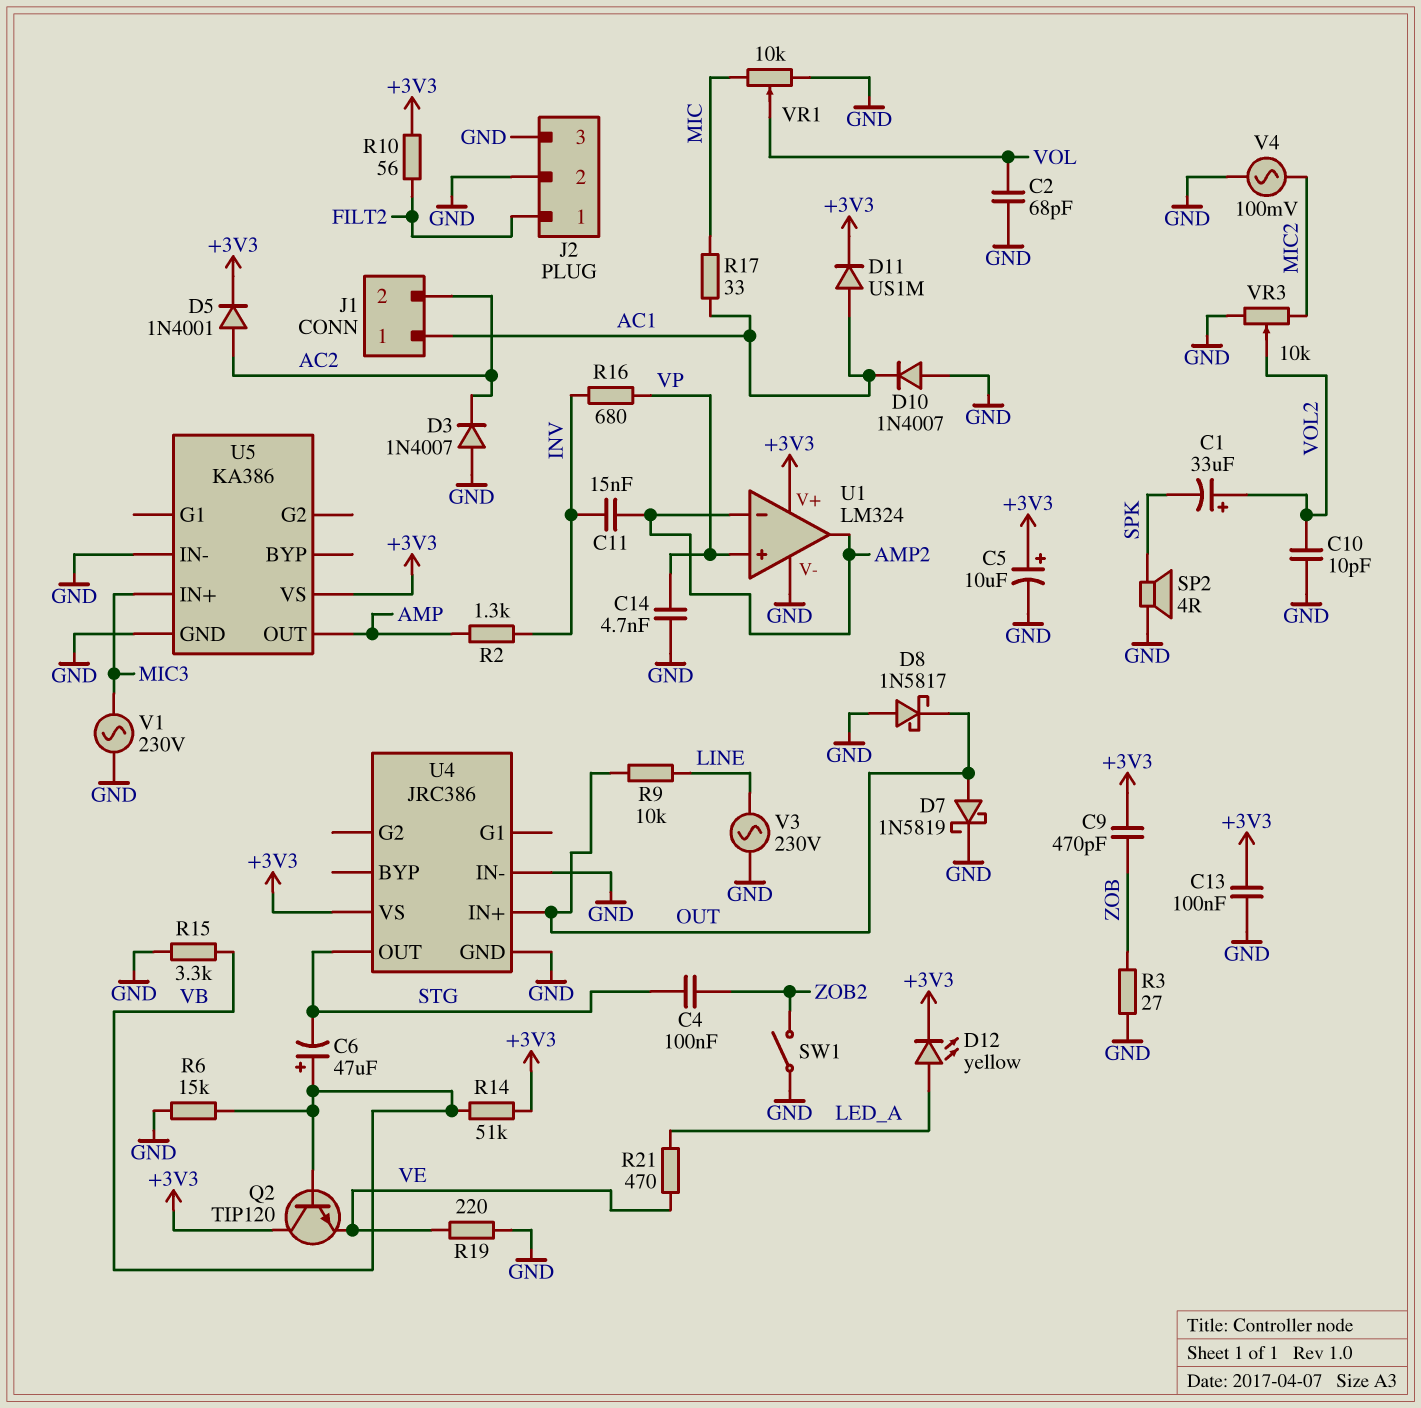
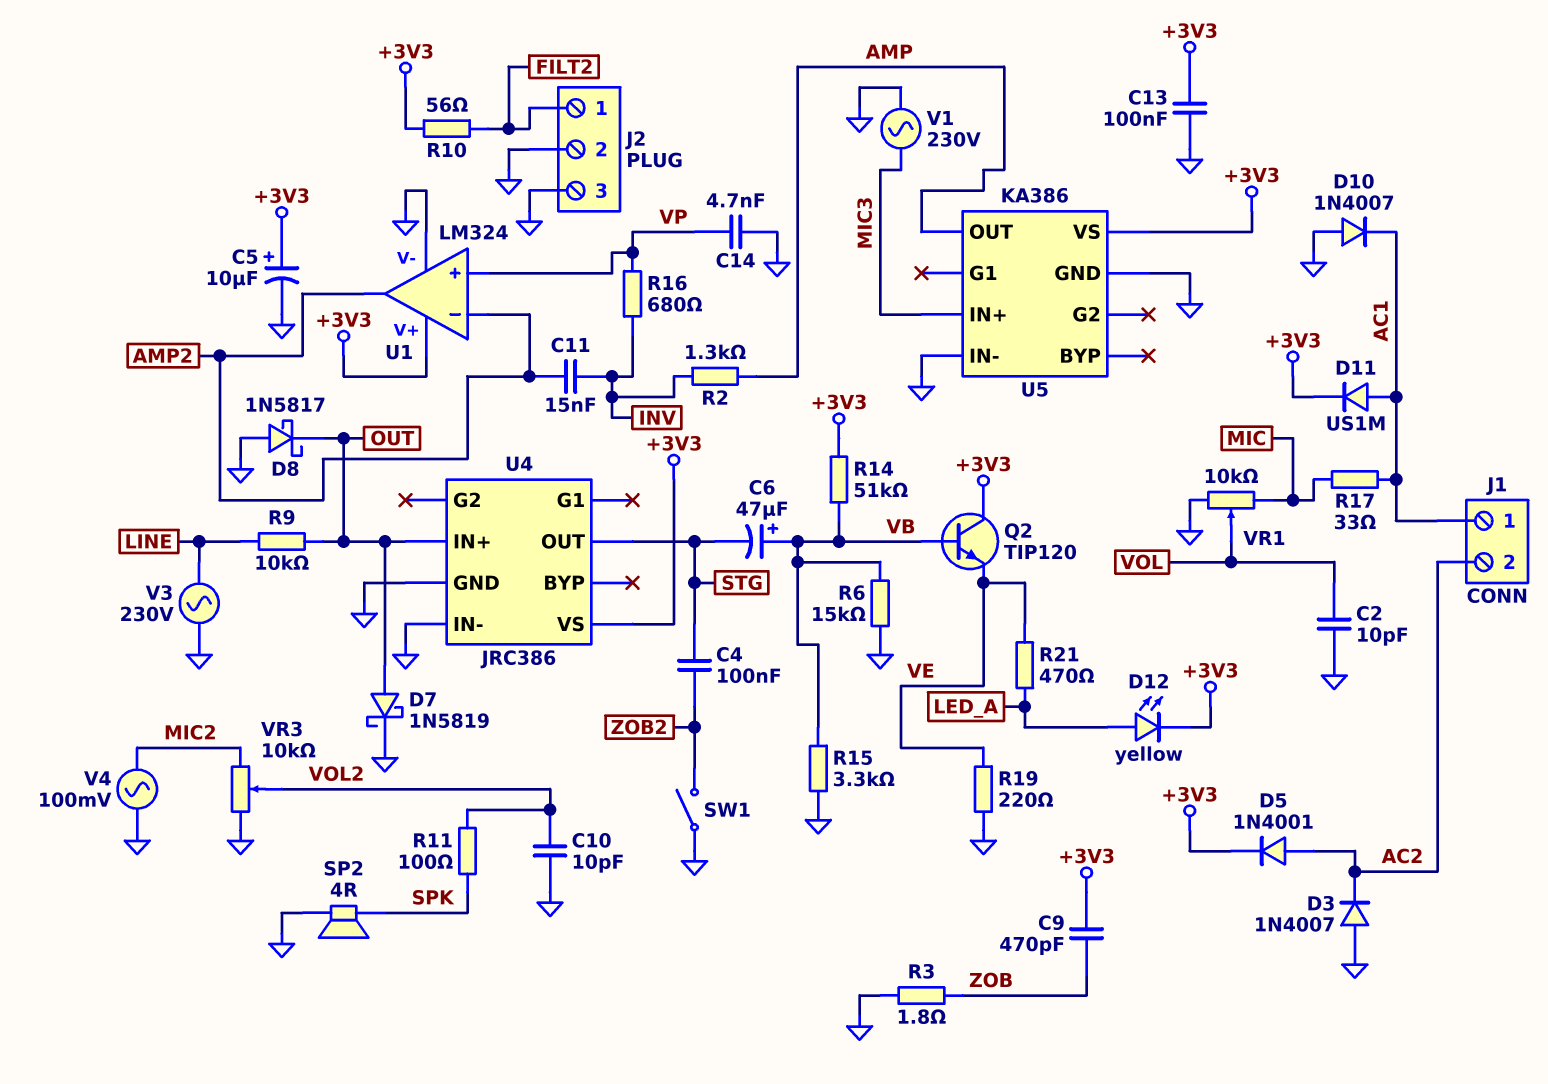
C1: 33uF (plus VOL2, minus SPK) -> none
C2: 68pF (GND, VOL) -> 10pF (GND, VOL)
R3: 27 (GND, ZOB) -> 1.8 (GND, ZOB)
R11: none -> 100 (SPK, VOL2)

